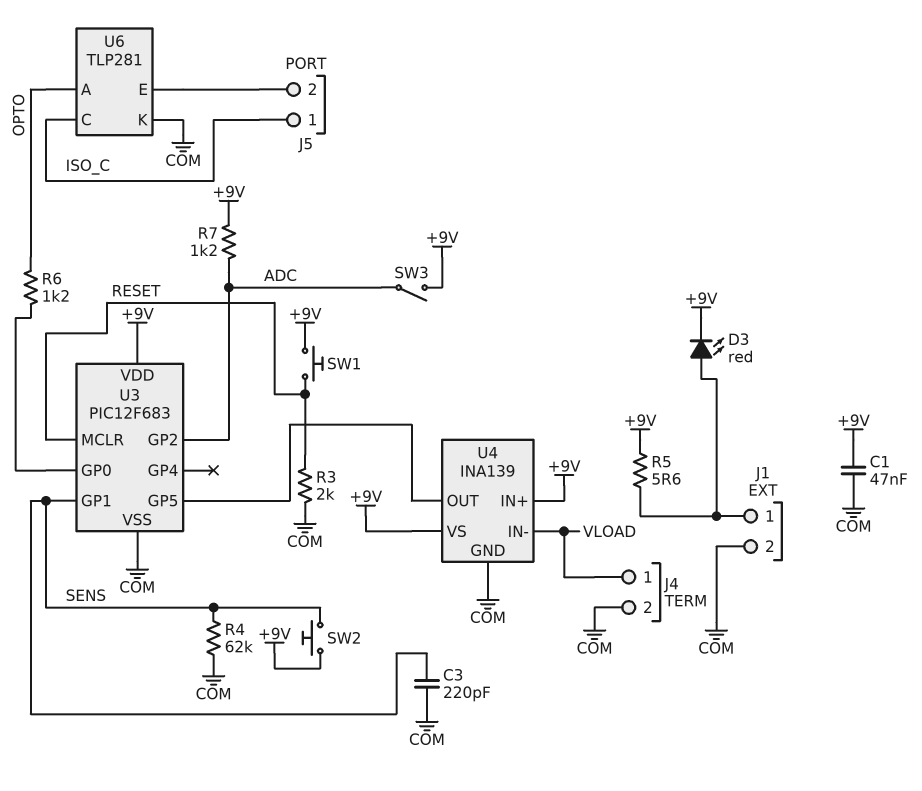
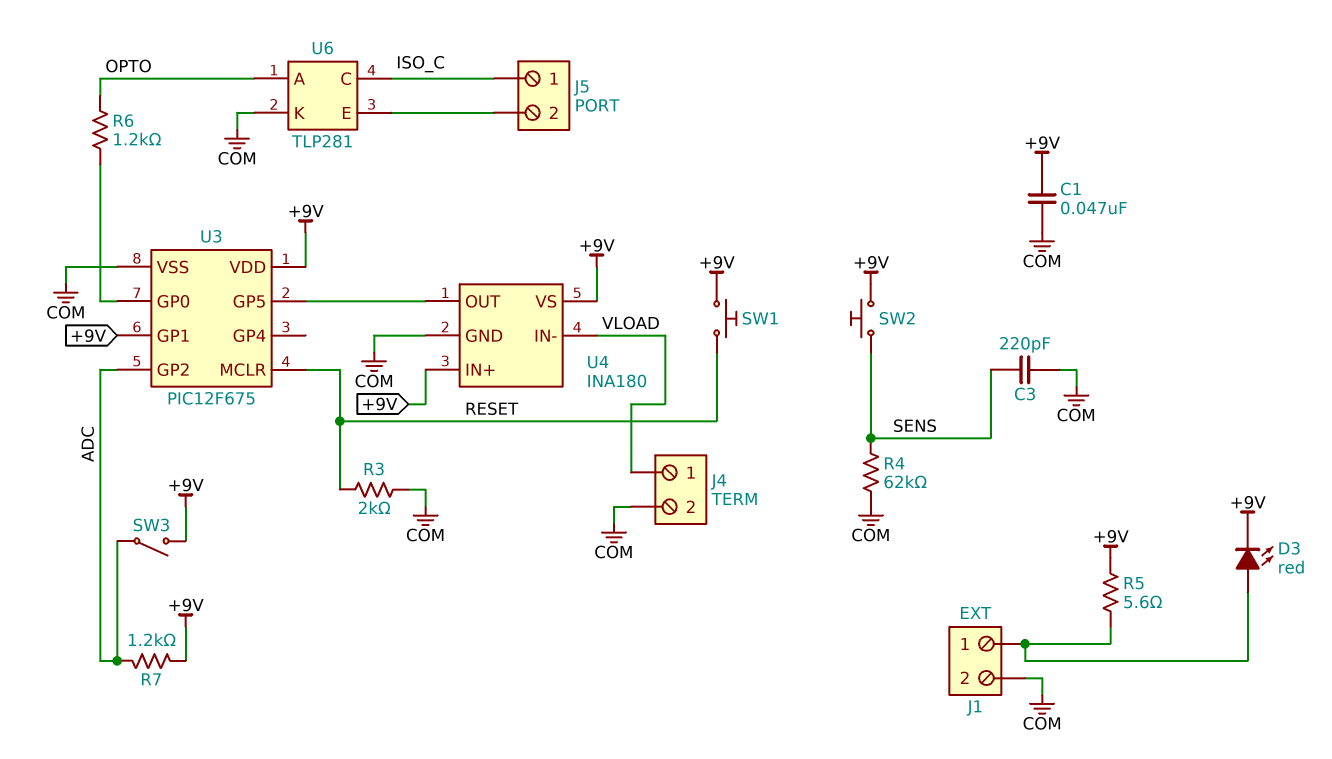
U3: PIC12F683 -> PIC12F675
U3 pin GP1: SENS -> +9V
U4: INA139 -> INA180

